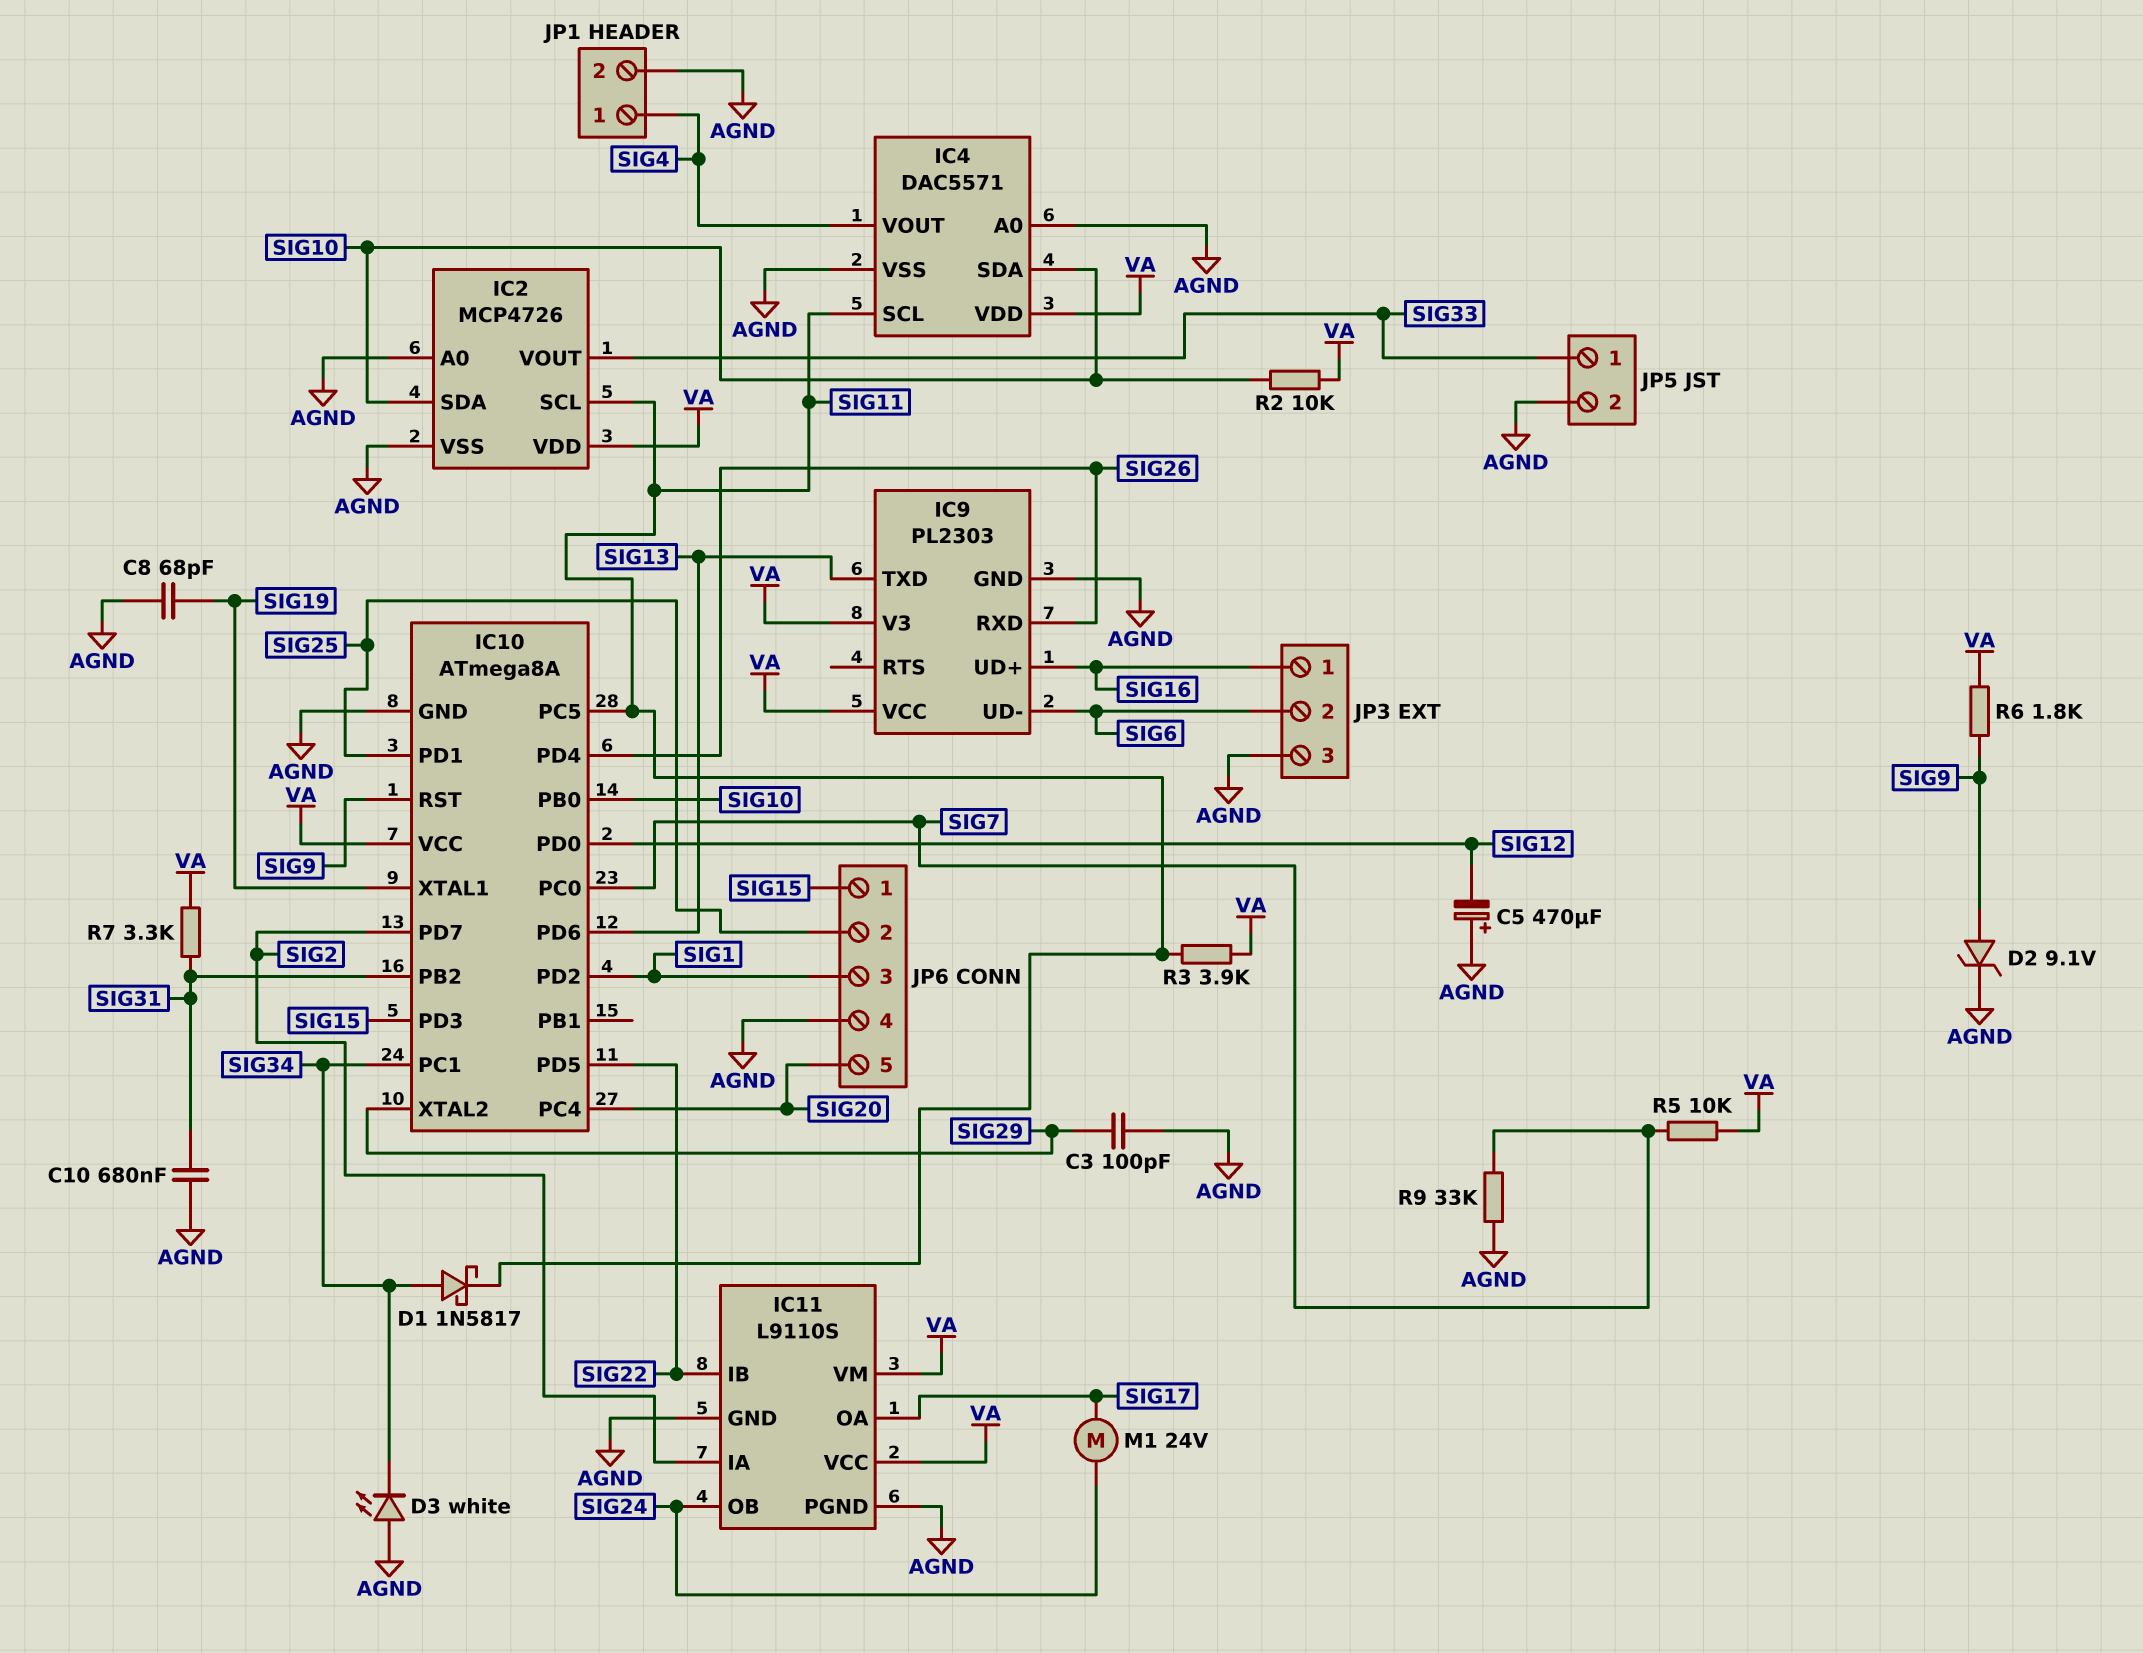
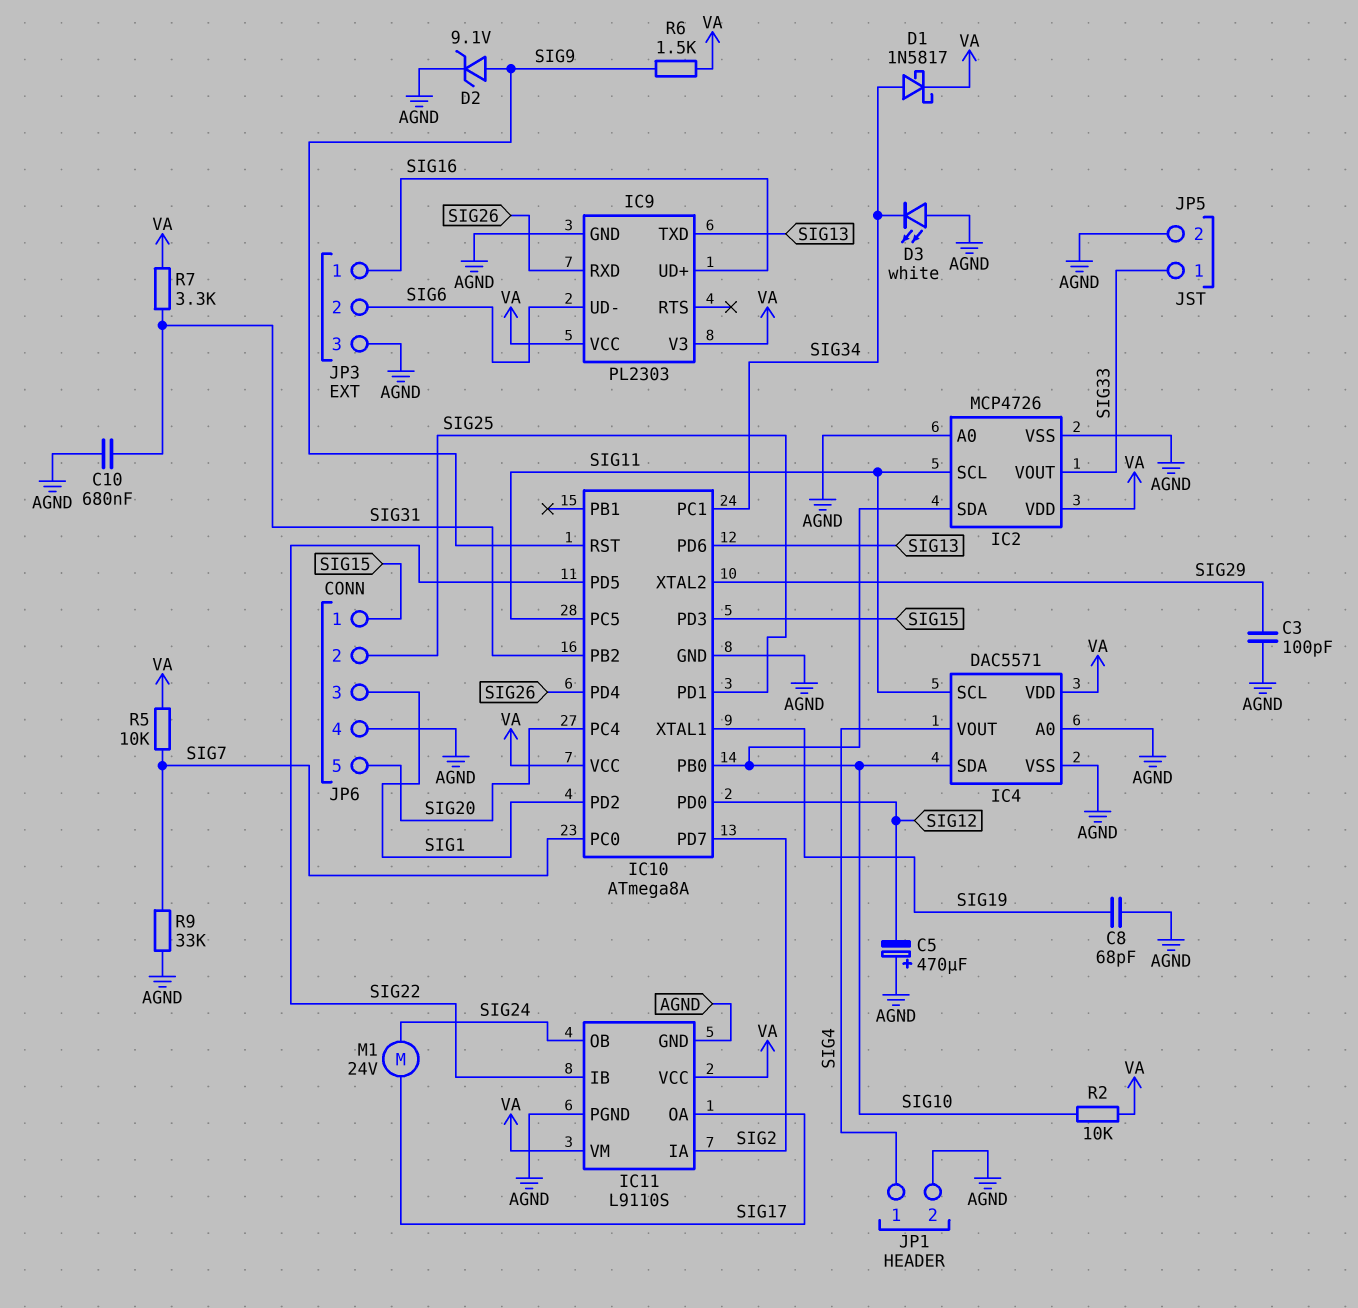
D1: schottky 1N5817 (A SIG34, K SIG11) -> schottky 1N5817 (A SIG34, K VA)
R3: 3.9k (SIG11, VA) -> none
R6: 1.8k (SIG9, VA) -> 1.5k (SIG9, VA)

